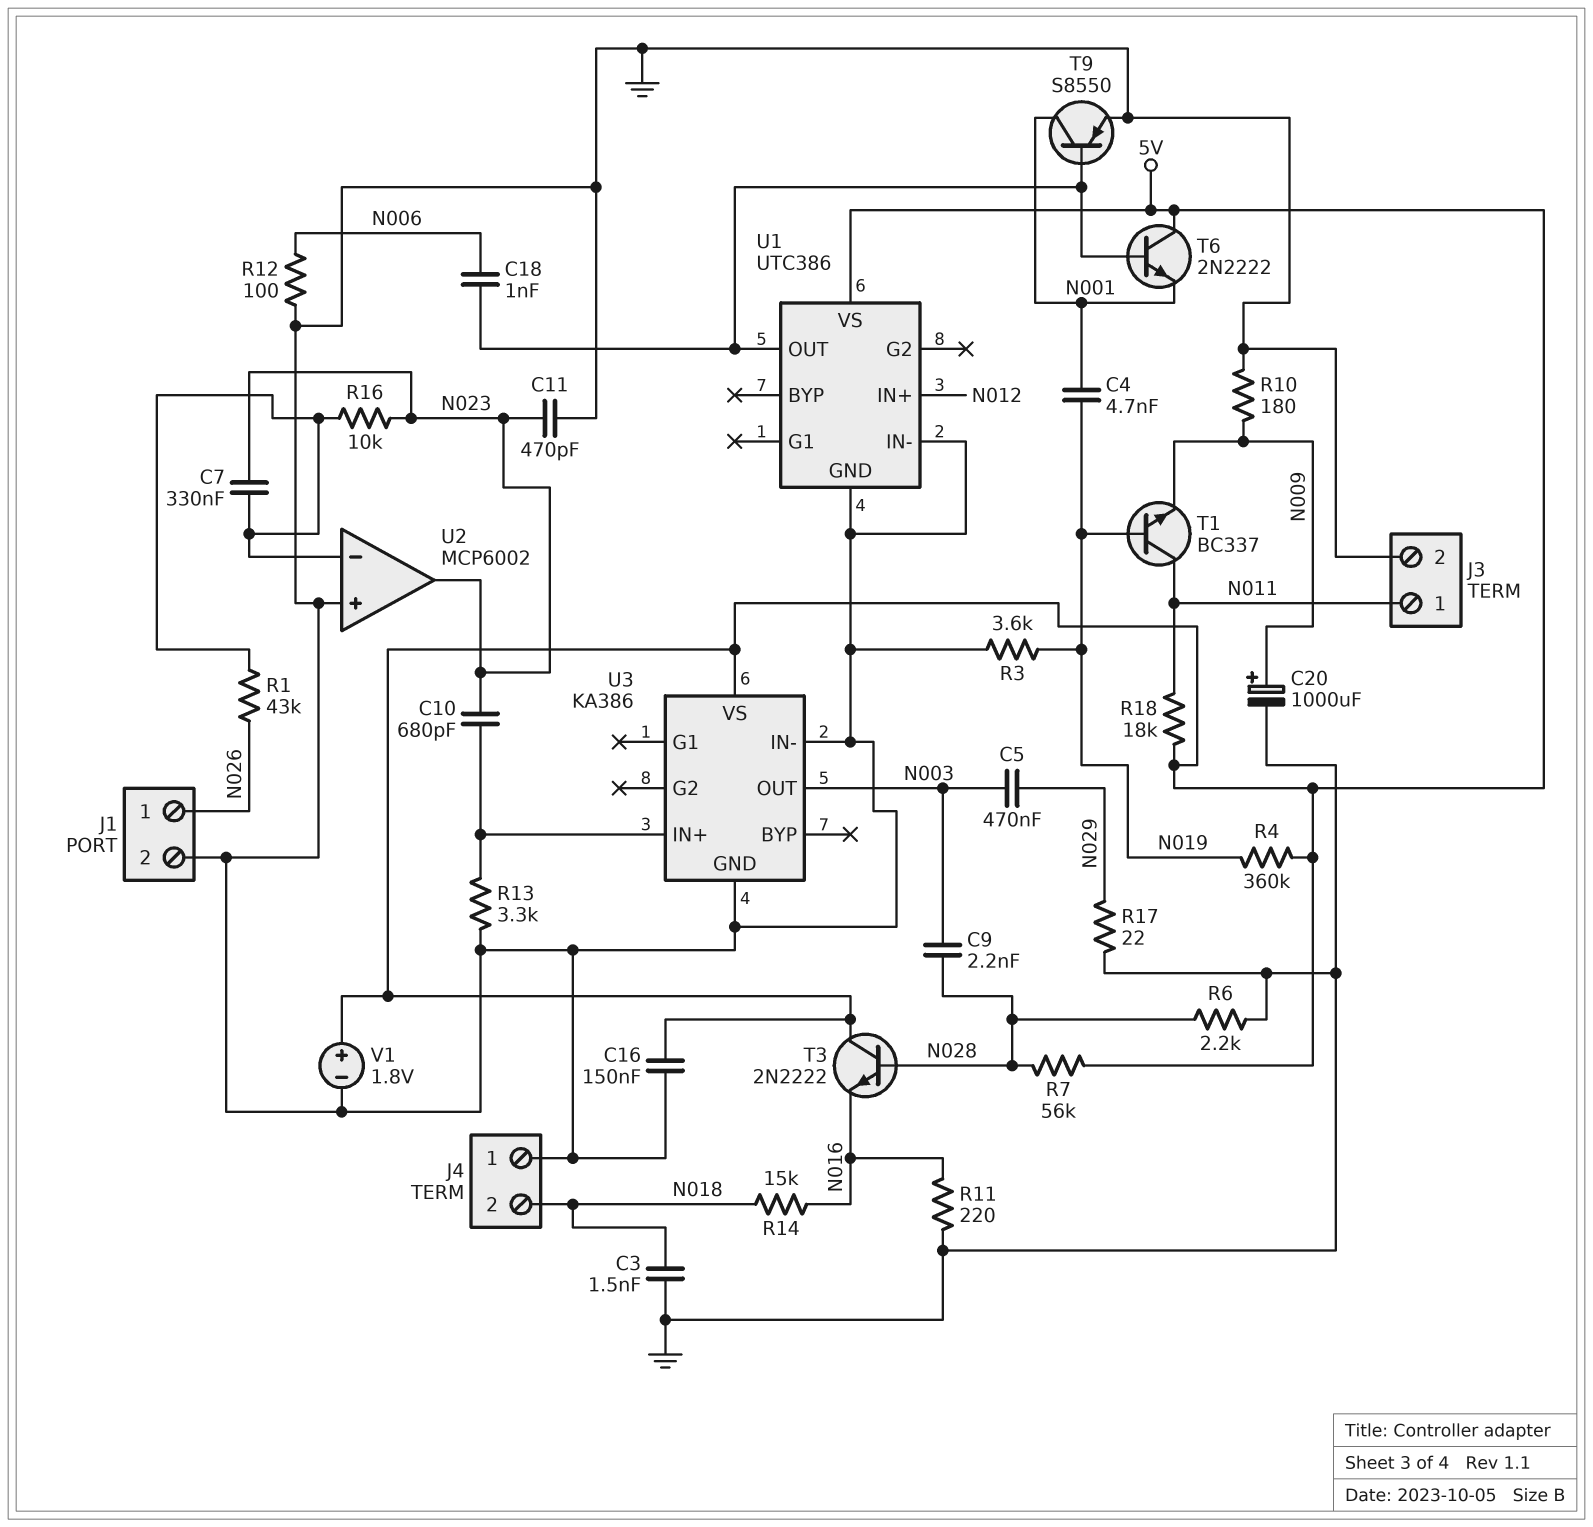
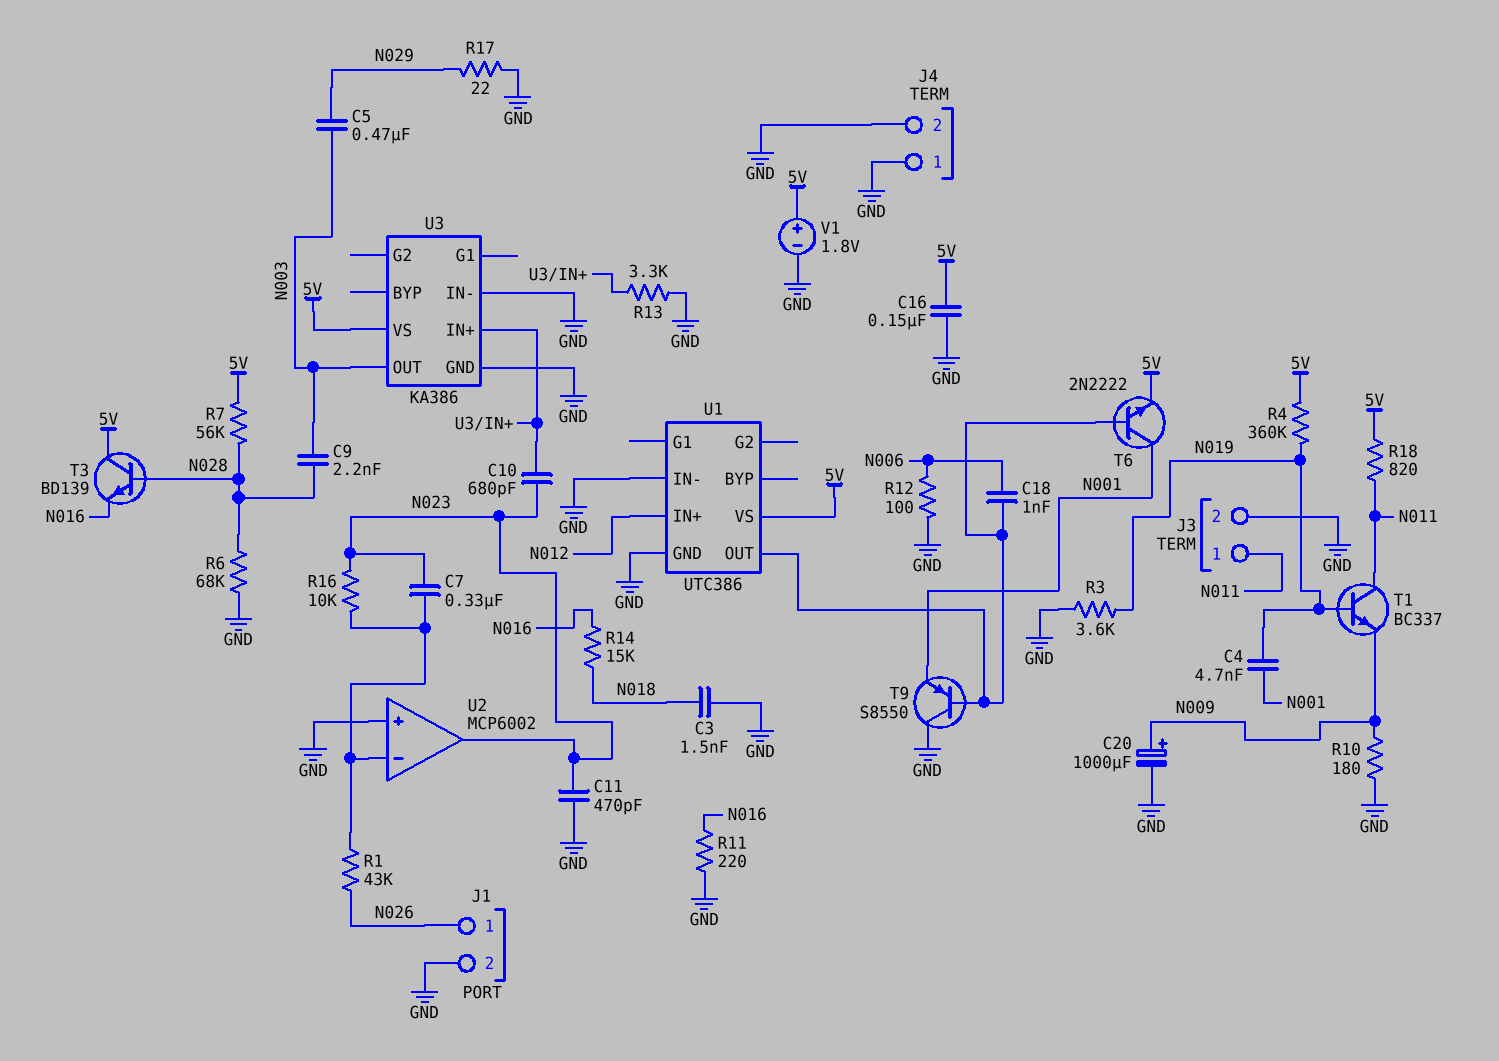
J4 pin 2: N018 -> GND
R6: 2.2k (GND, N028) -> 68k (GND, N028)
R18: 18k (5V, N011) -> 820 (5V, N011)
T3: NPN 2N2222 (B N028, C 5V, E N016) -> NPN BD139 (B N028, C 5V, E N016)
T6: NPN 2N2222 (B U1/OUT, C 5V, E N001) -> NPN 2N2222 (B U1/OUT, C N001, E 5V)
T9: PNP S8550 (B U1/OUT, C N001, E GND) -> PNP S8550 (B U1/OUT, C GND, E N001)

